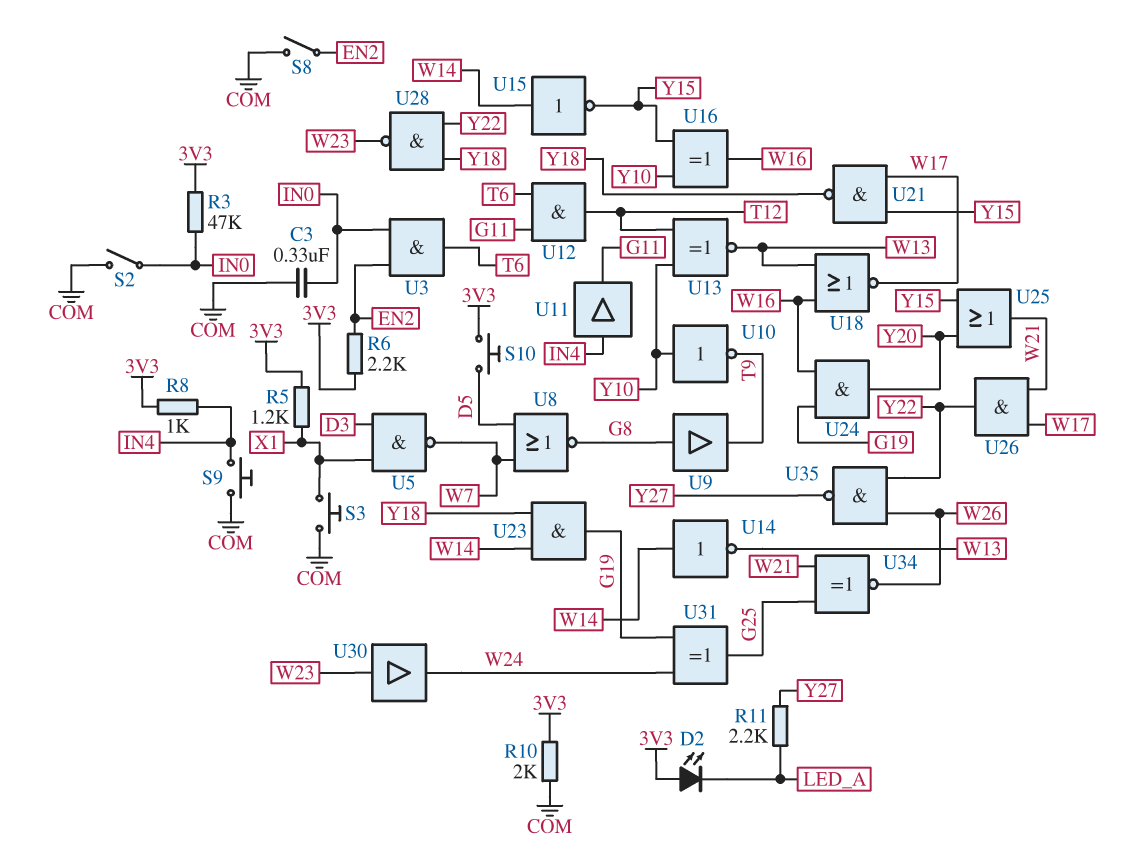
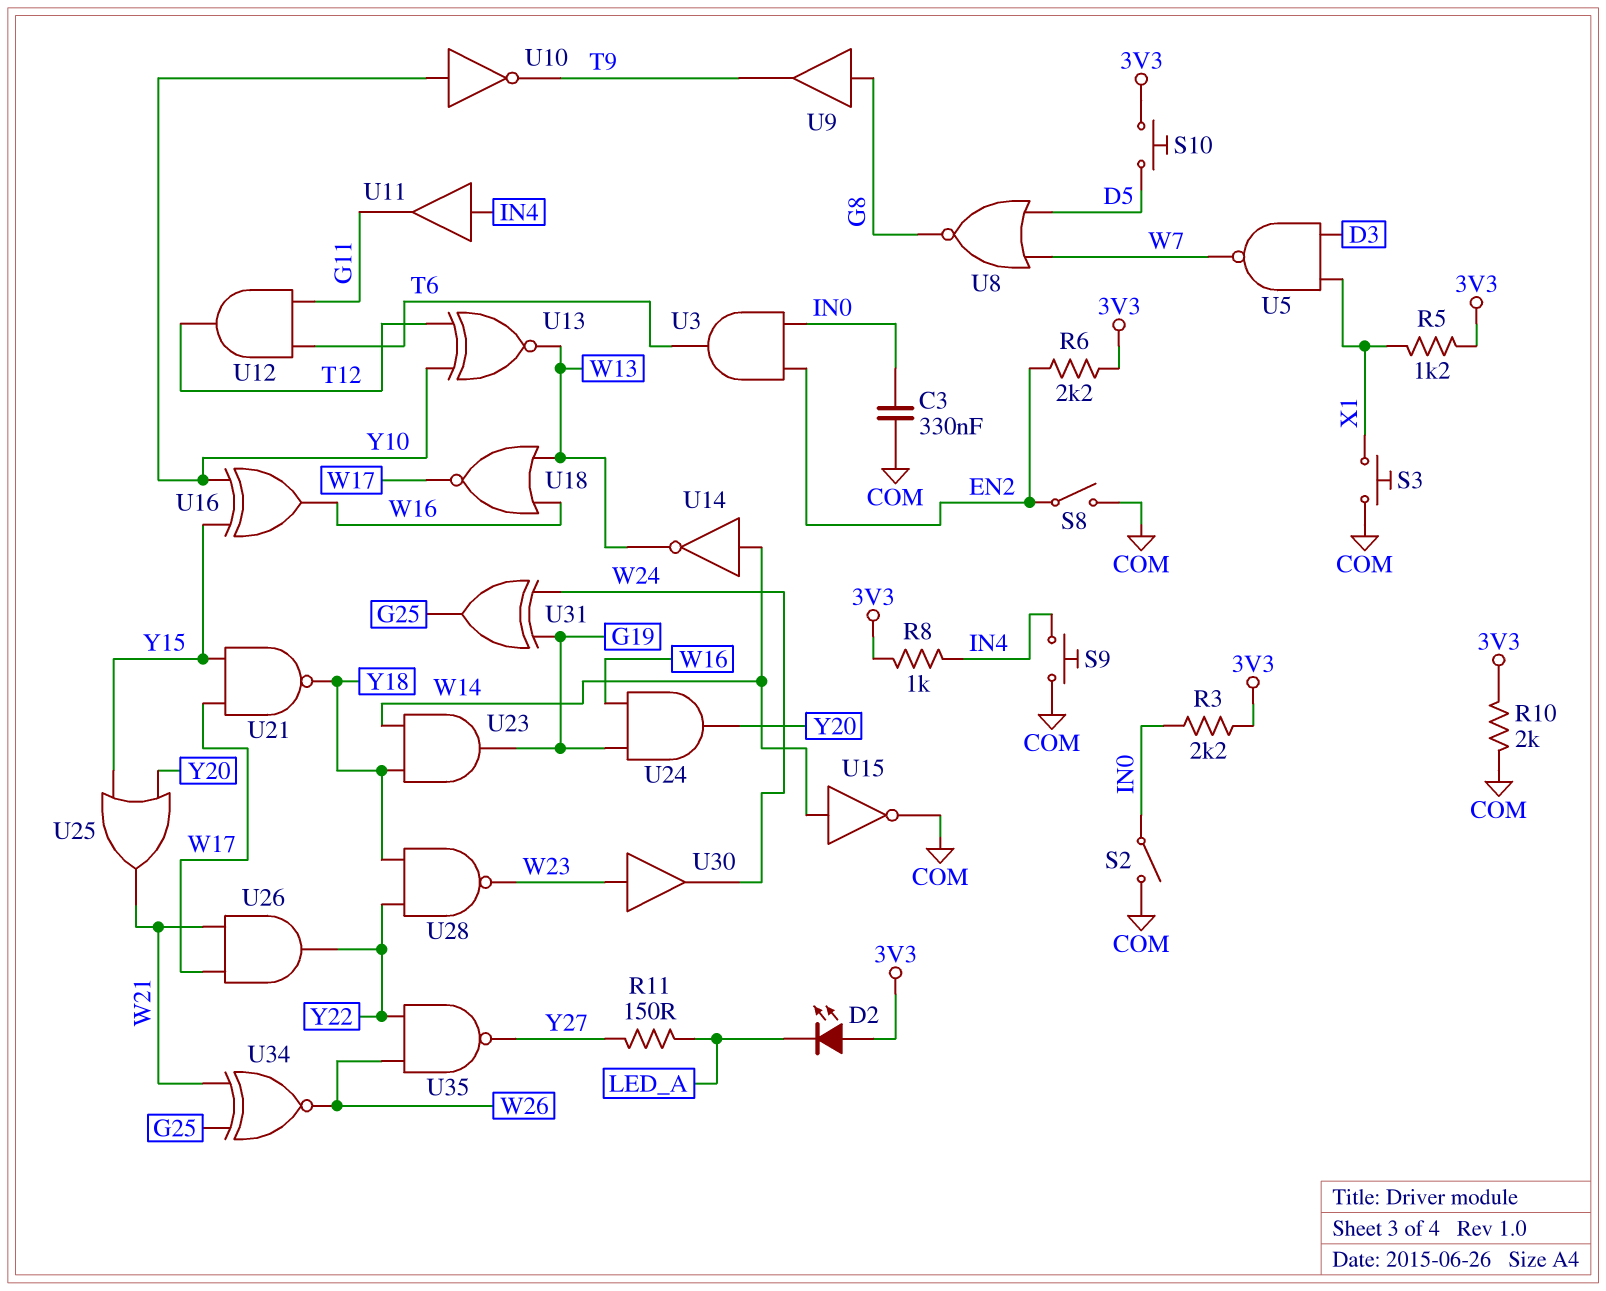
R3: 47k (3V3, IN0) -> 2.2k (3V3, IN0)
R11: 2.2k (LED_A, Y27) -> 150 (LED_A, Y27)
U15: NOT (in W14, out Y15) -> NOT (in W14, out COM)

